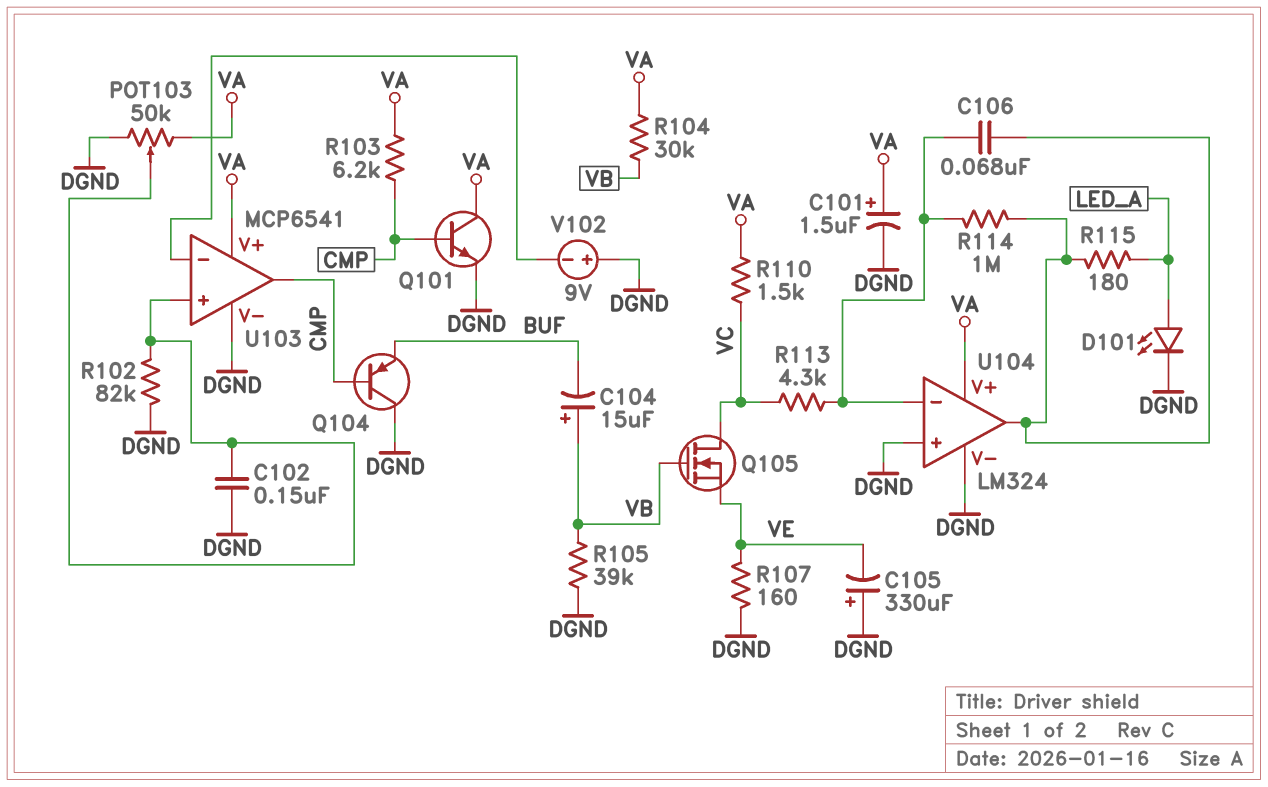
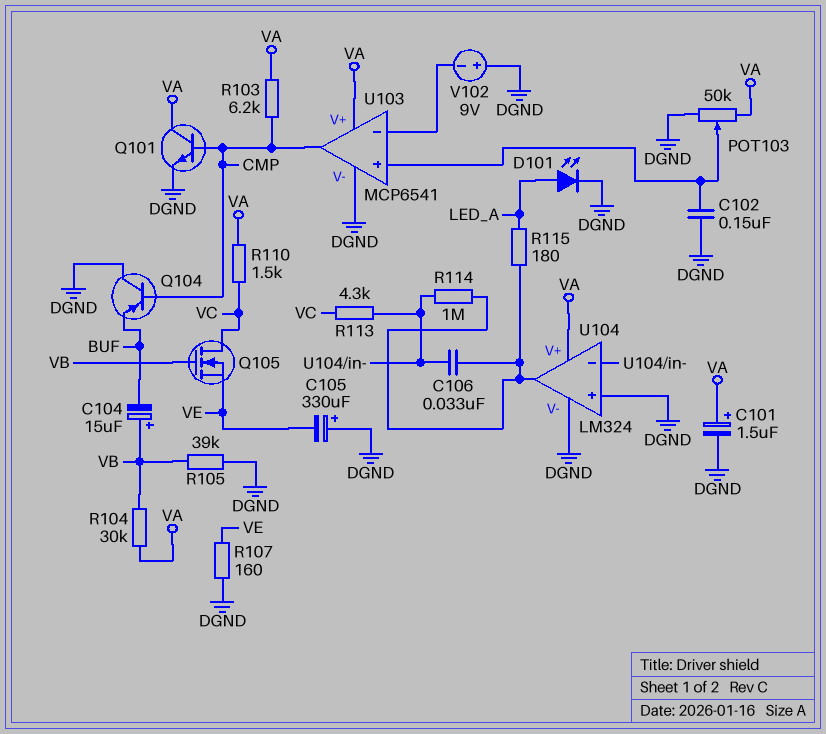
C106: 68nF (U104/in-, U104/out) -> 33nF (U104/in-, U104/out)
R102: 82k (DGND, U103/in+) -> none

